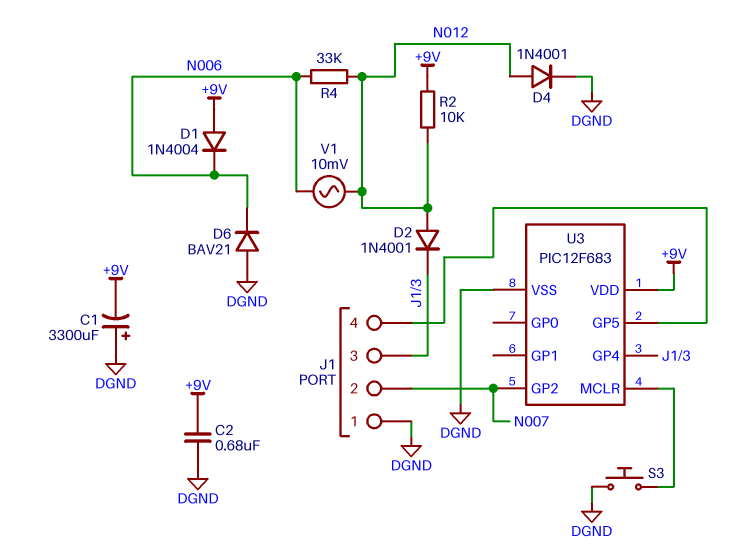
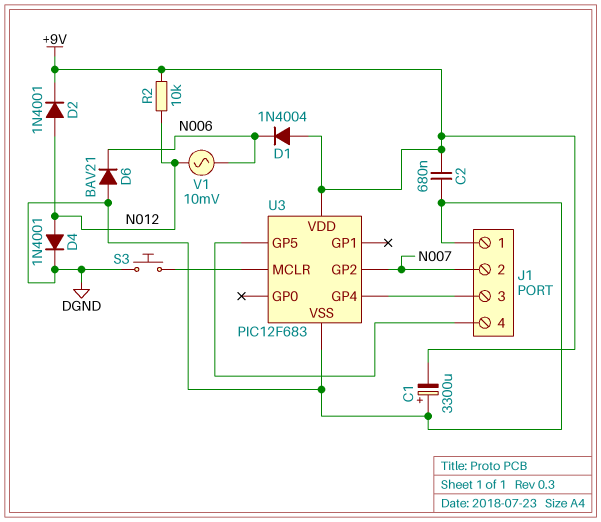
D2: diode 1N4001 (A N012, K J1/3) -> diode 1N4001 (A N012, K +9V)
R4: 33k (N006, N012) -> none

